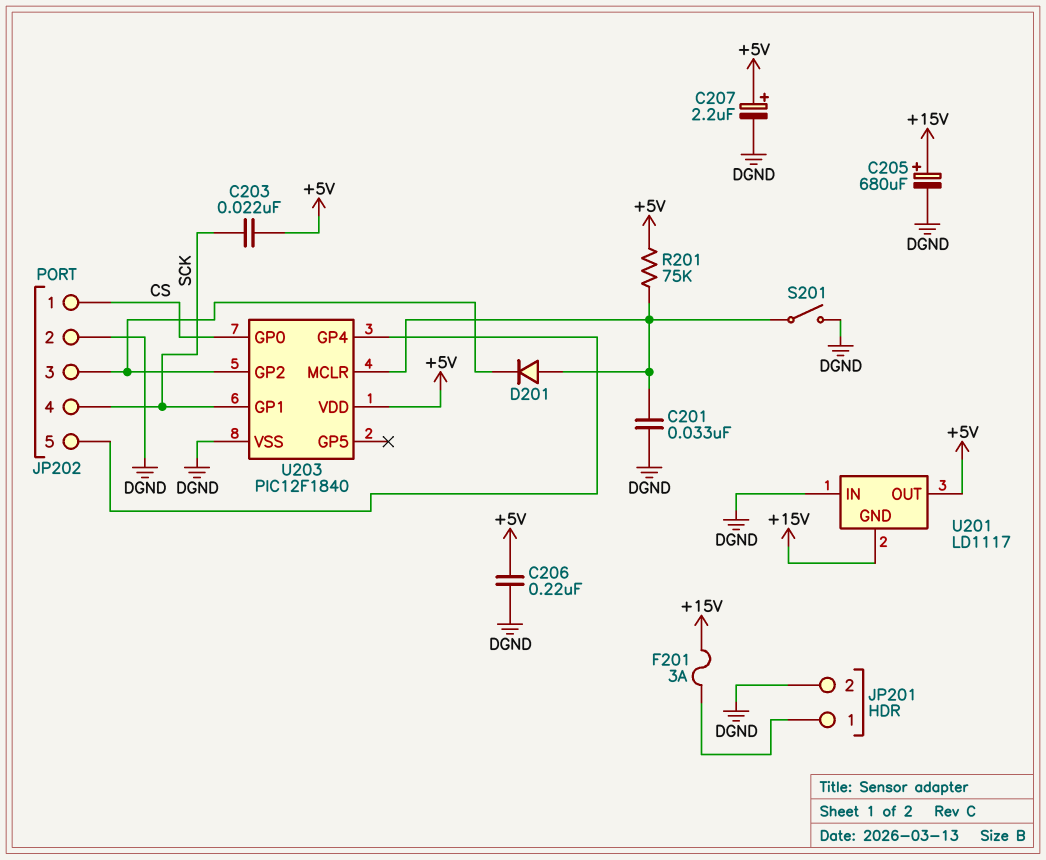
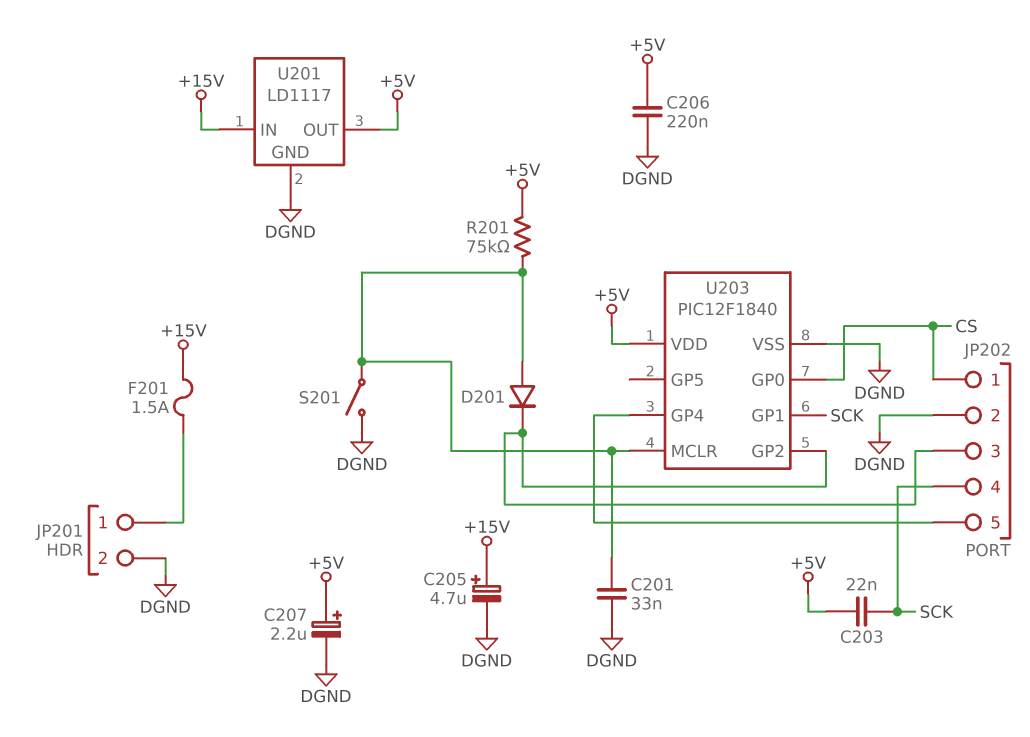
C205: 680uF (plus +15V, minus DGND) -> 4.7uF (plus +15V, minus DGND)
F201: 3A (+15V, JP201/1) -> 1.5A (+15V, JP201/1)
U201 pin GND: +15V -> DGND
U201 pin IN: DGND -> +15V

